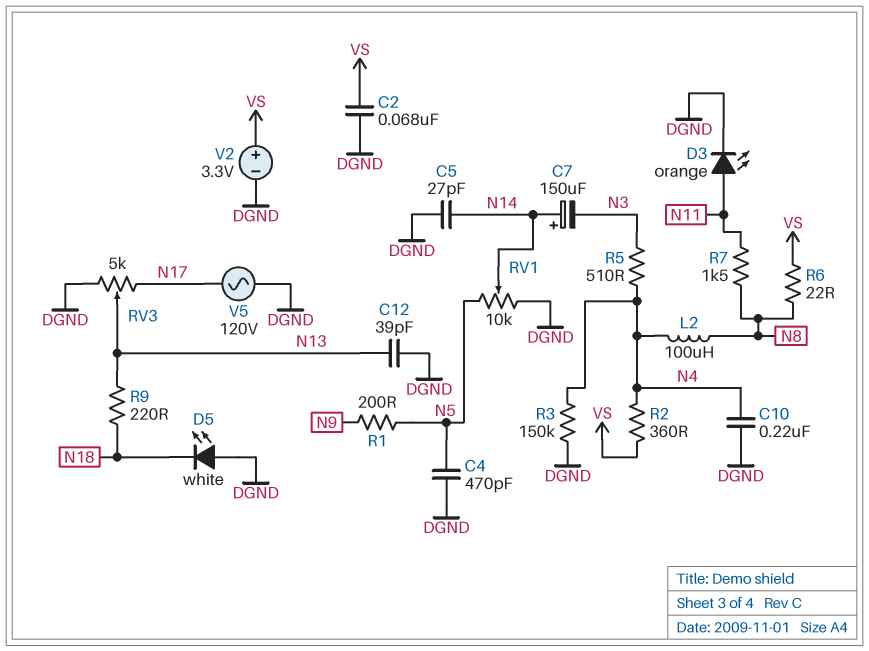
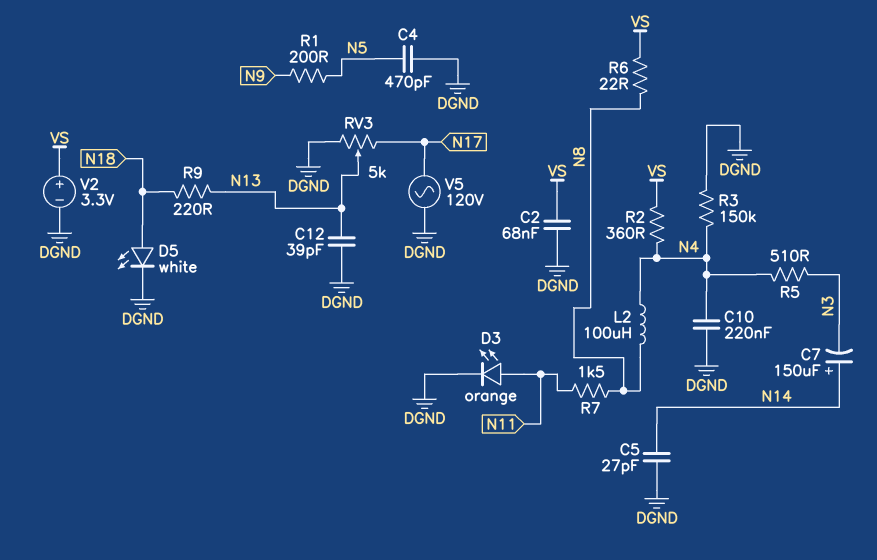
D5: LED white (A DGND, K N18) -> LED white (A N18, K DGND)
RV1: 10k (DGND, N5, wiper N14) -> none

